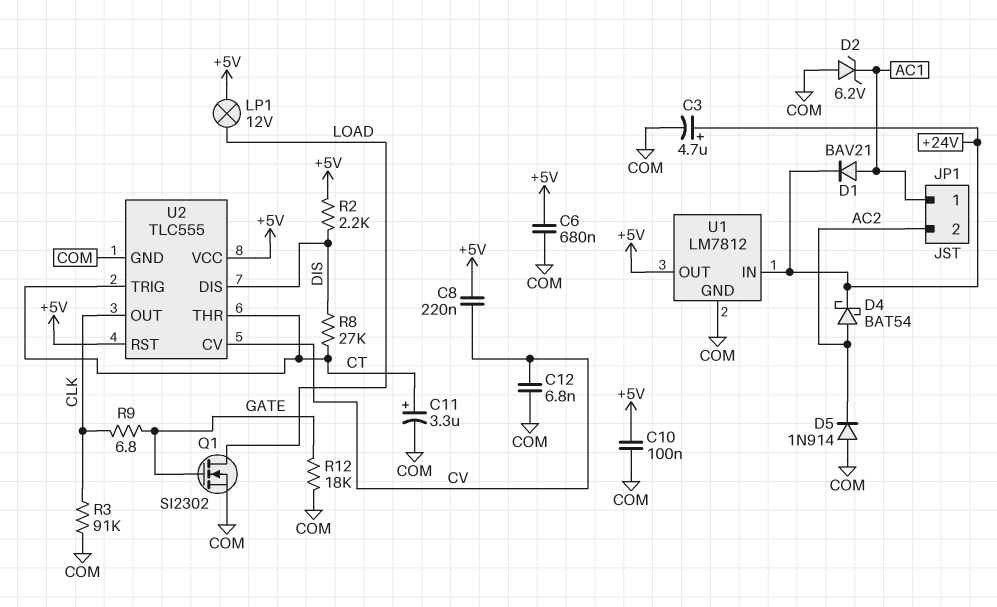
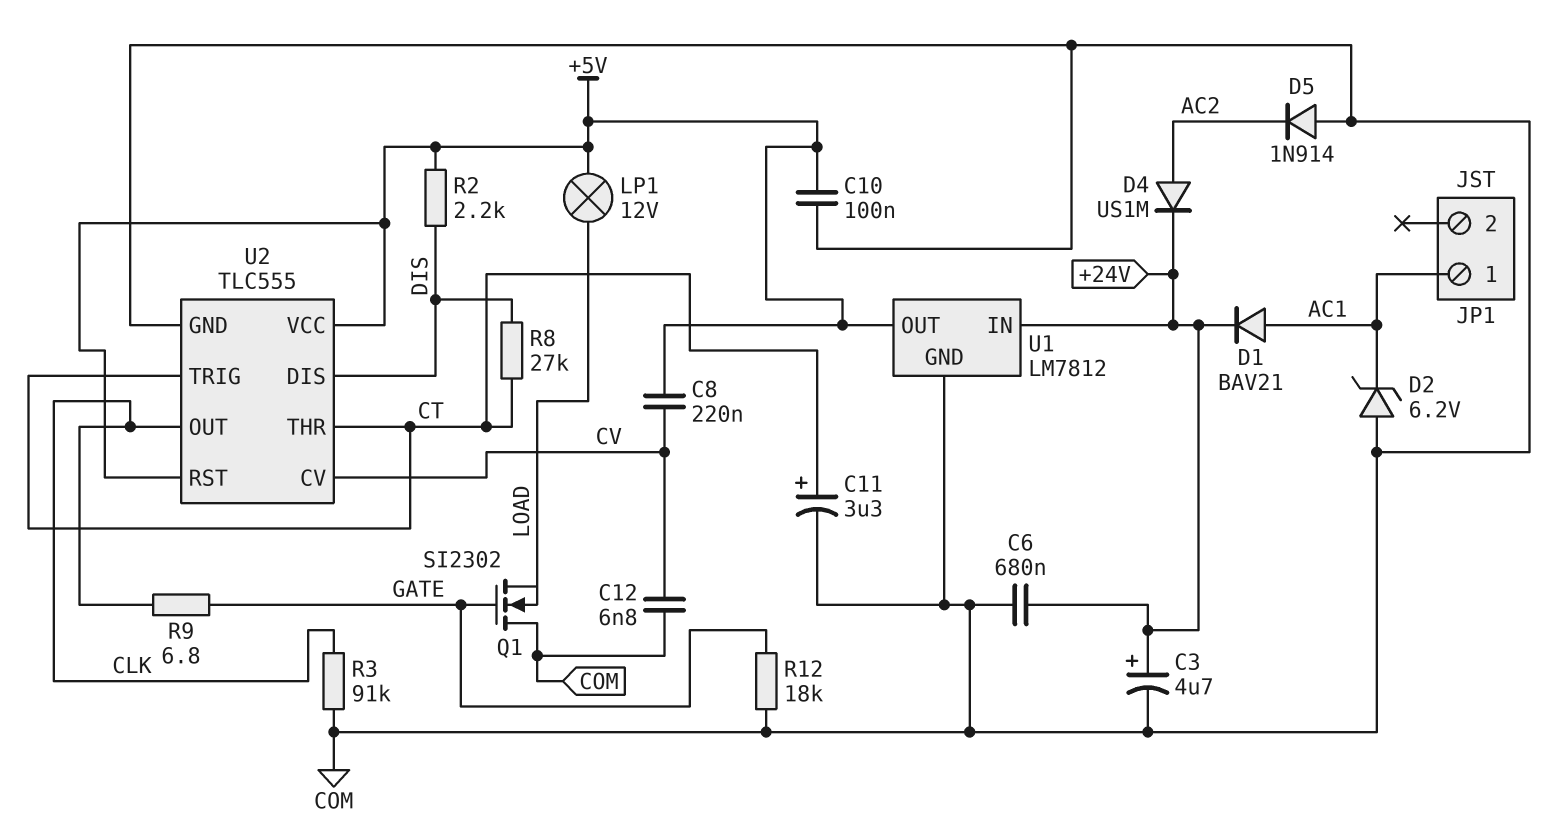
C6: 680nF (+5V, COM) -> 680nF (+24V, COM)
D4: schottky BAT54 (A AC2, K +24V) -> diode US1M (A AC2, K +24V)
JP1 pin 2: AC2 -> none
Q1: NMOS SI2302 (G GATE, D LOAD, S COM) -> NMOS SI2302 (G GATE, D COM, S LOAD)

